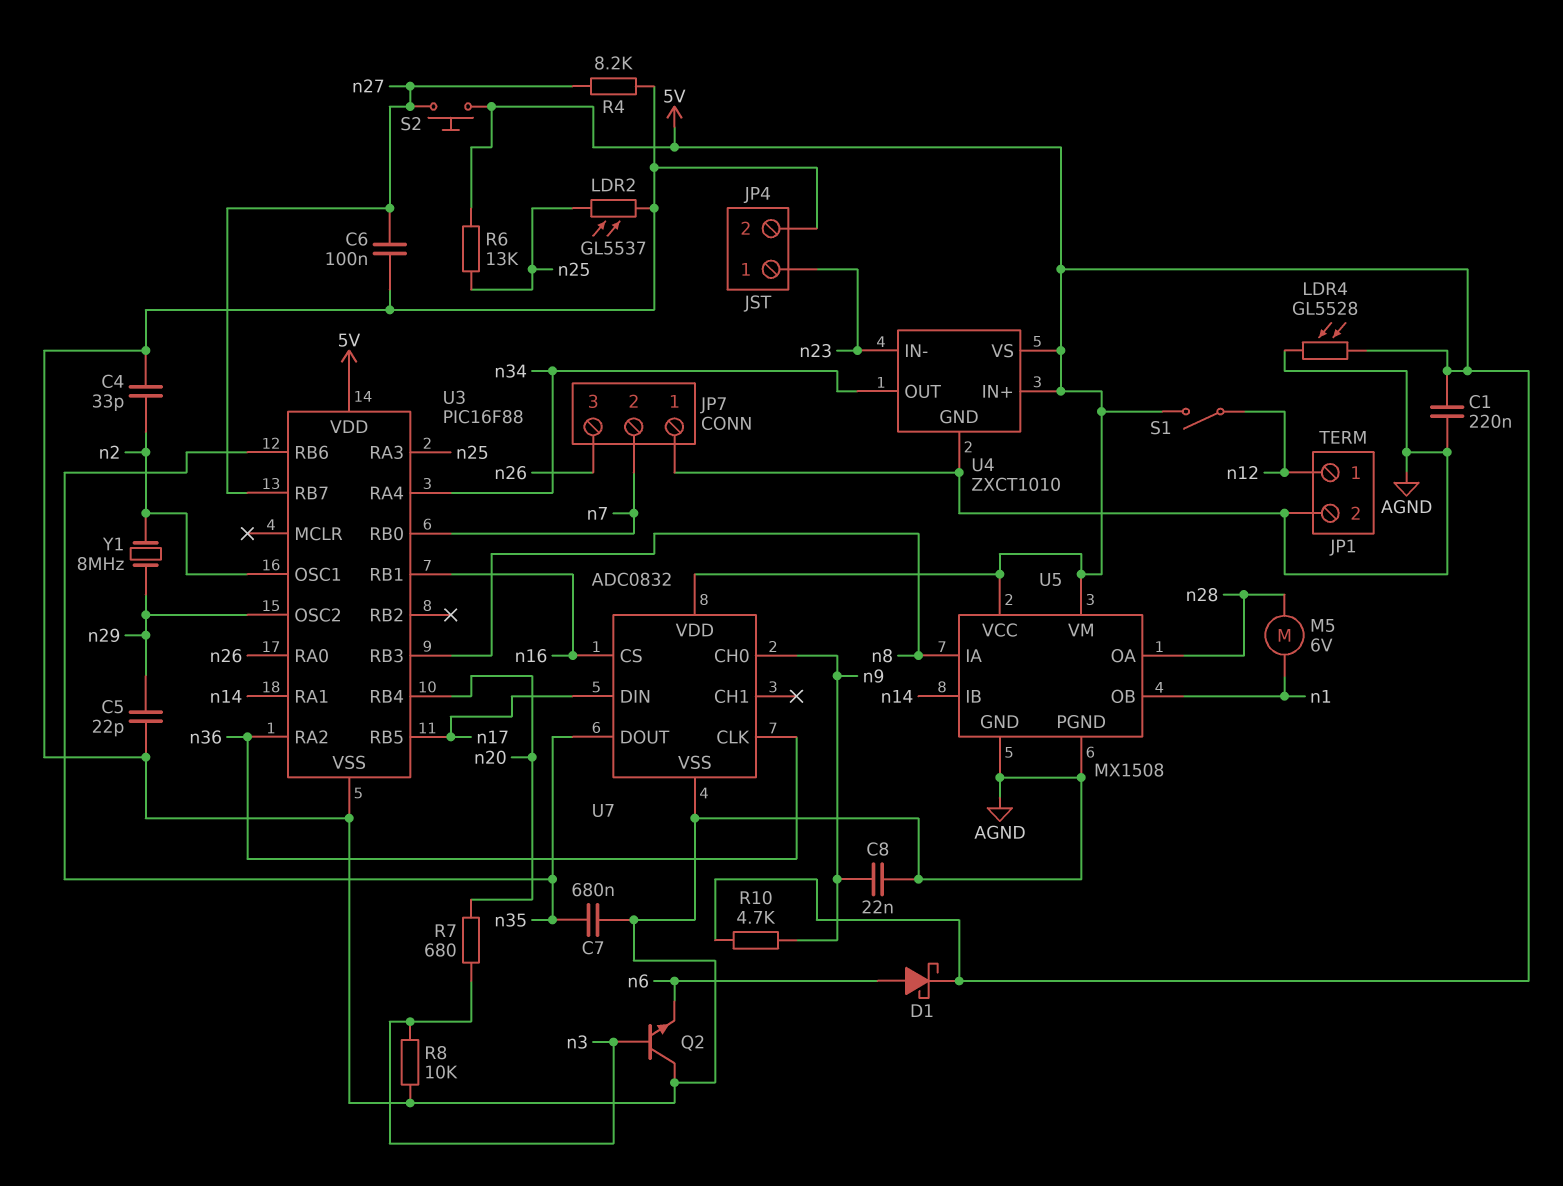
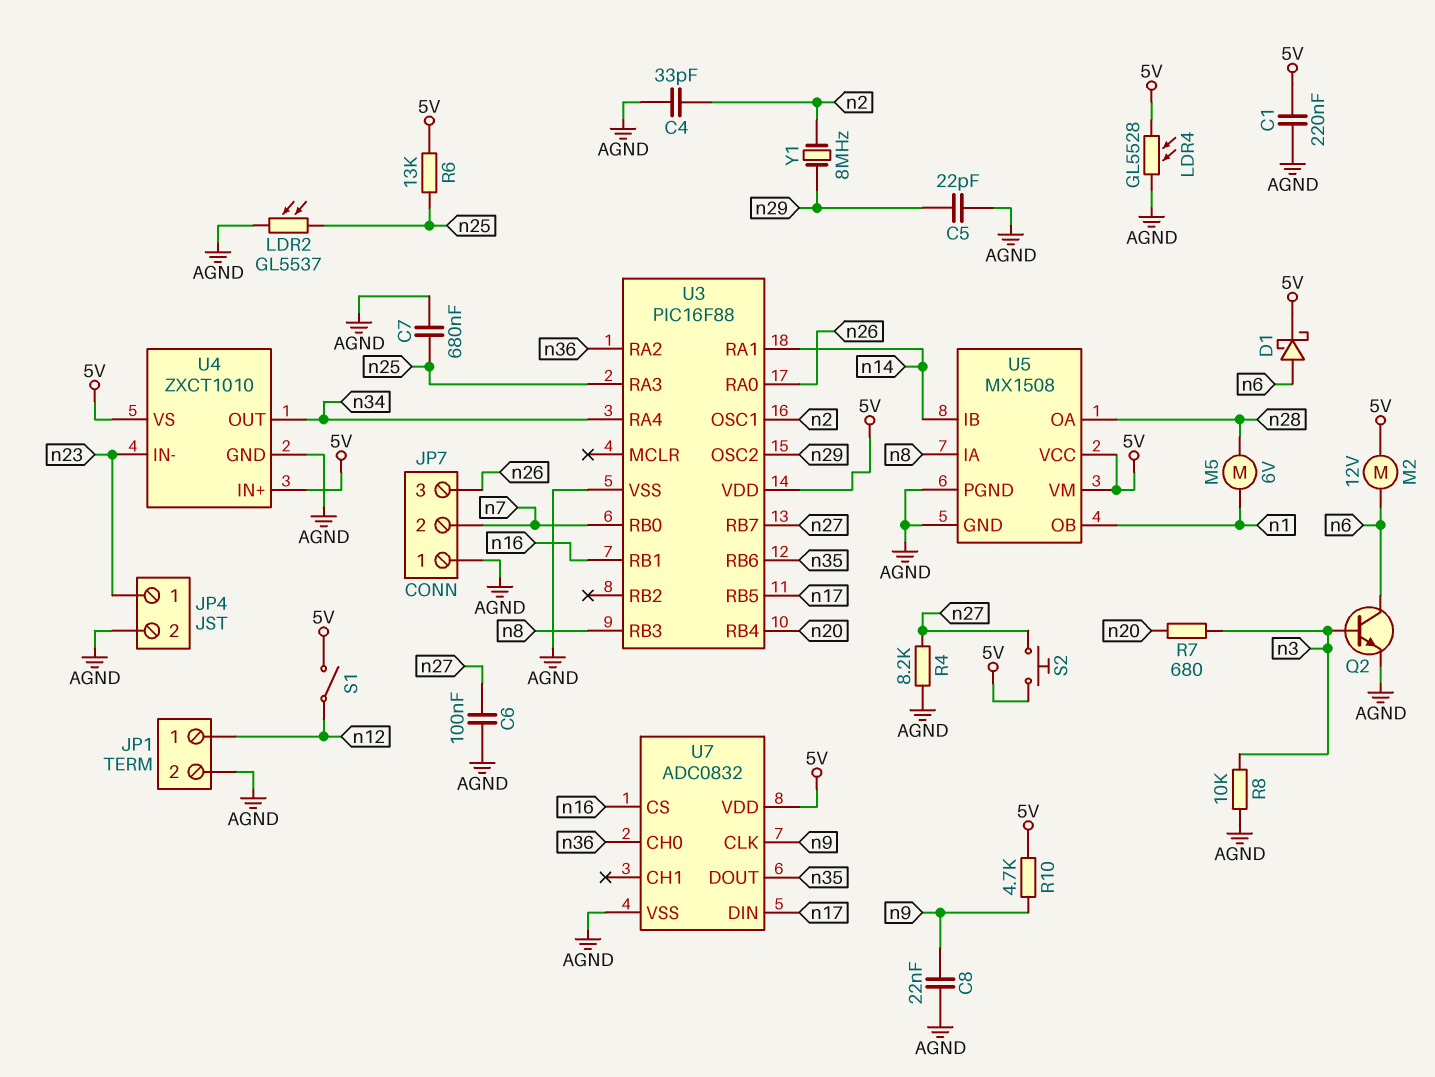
C7: 680nF (AGND, n35) -> 680nF (AGND, n25)
M2: none -> motor 12V (5V, n6)
Q2: NPN (B n3, C AGND, E n6) -> NPN (B n3, C n6, E AGND)
U7 pin CH0: n9 -> n36
U7 pin CLK: n36 -> n9

